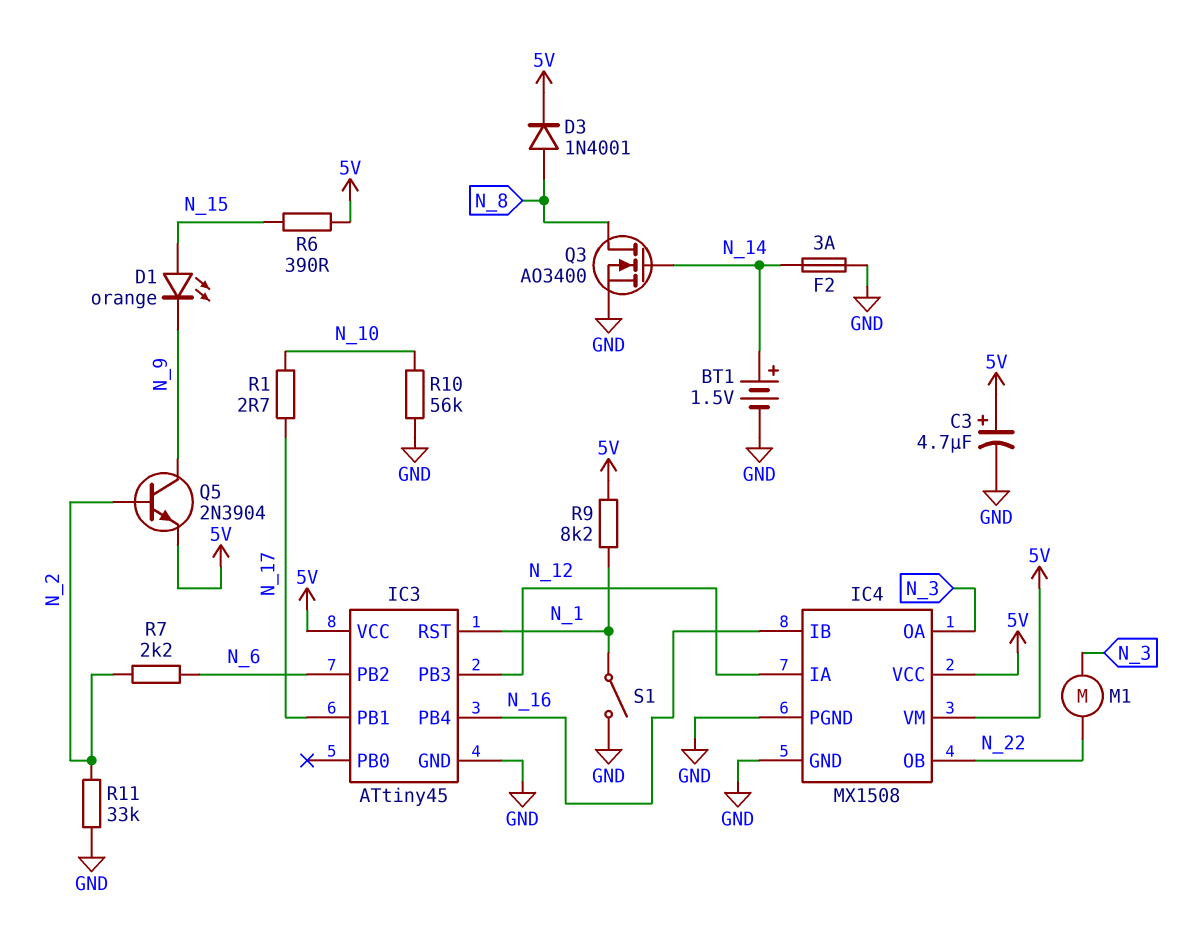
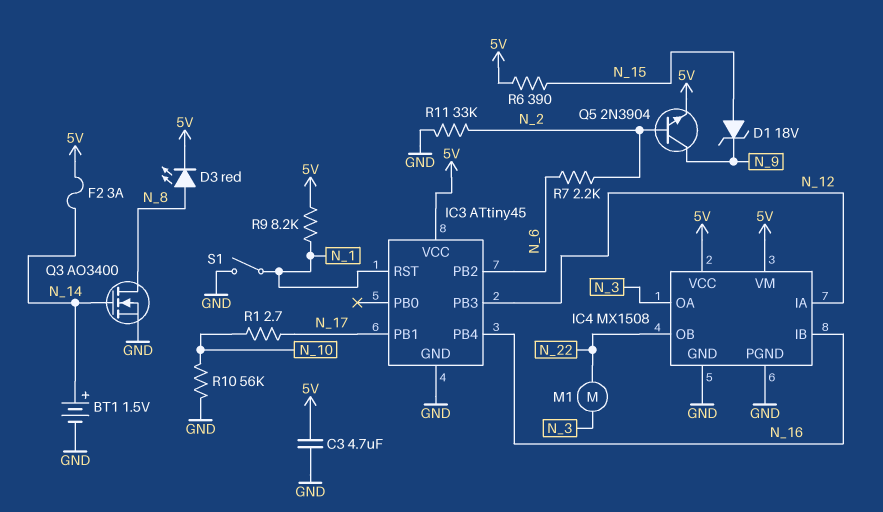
C3: 4.7uF (plus 5V, minus GND) -> 4.7uF (5V, GND)
D1: LED orange (A N_15, K N_9) -> zener 18V (A N_15, K N_9)
D3: diode 1N4001 (A N_8, K 5V) -> LED red (A N_8, K 5V)
F2: 3A (GND, N_14) -> 3A (5V, N_14)

